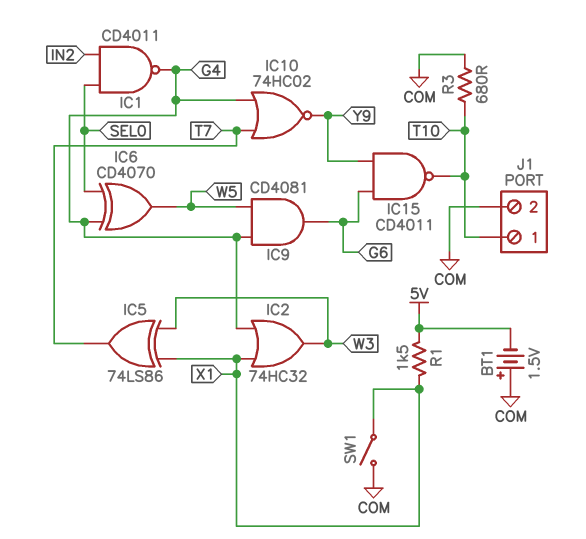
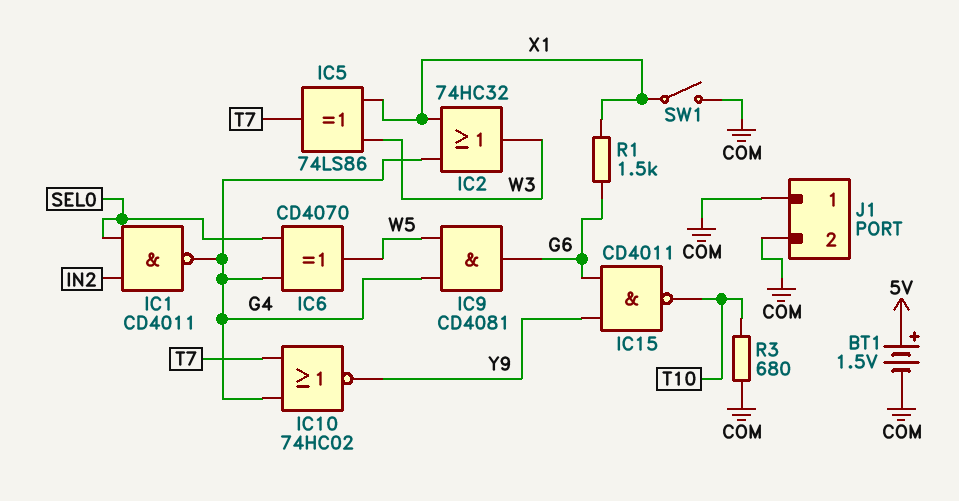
BT1: 1.5V (plus COM, minus 5V) -> 1.5V (plus 5V, minus COM)
J1 pin 1: T10 -> COM
R1: 1.5k (5V, X1) -> 1.5k (G6, X1)

